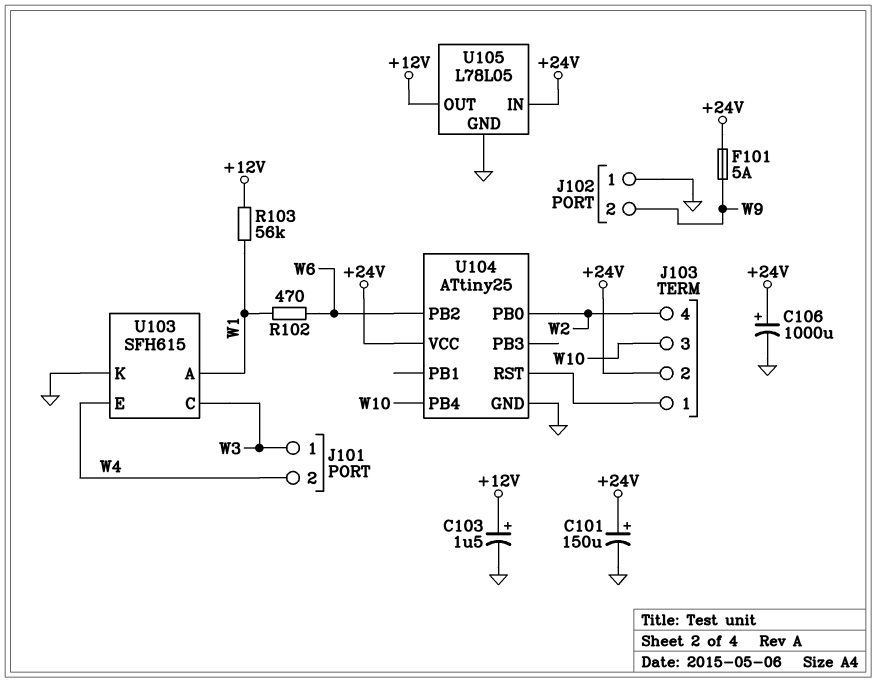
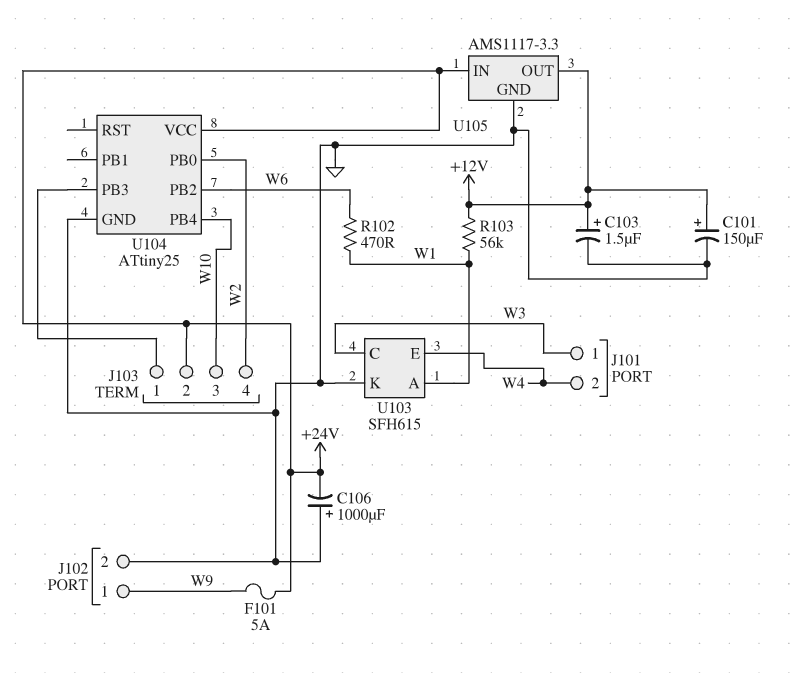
C101: 150uF (plus +24V, minus GND) -> 150uF (plus +12V, minus GND)
C106: 1000uF (plus +24V, minus GND) -> 1000uF (plus GND, minus +24V)
J102 pin 1: GND -> W9
J102 pin 2: W9 -> GND
U104 pin PB3: none -> J103/1
U104 pin RST: J103/1 -> none
U105: L78L05 -> AMS1117-3.3

